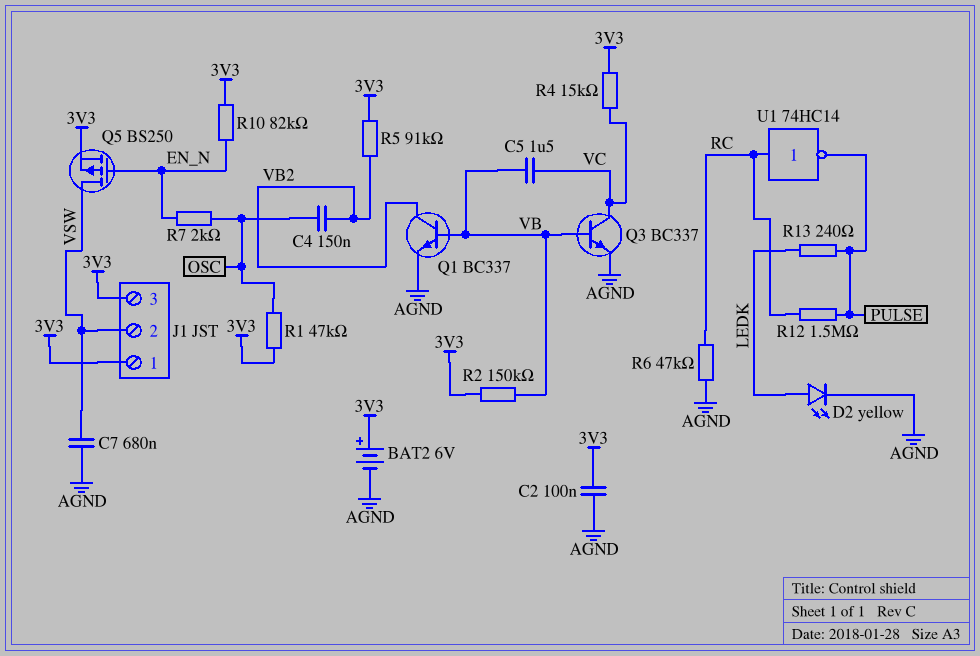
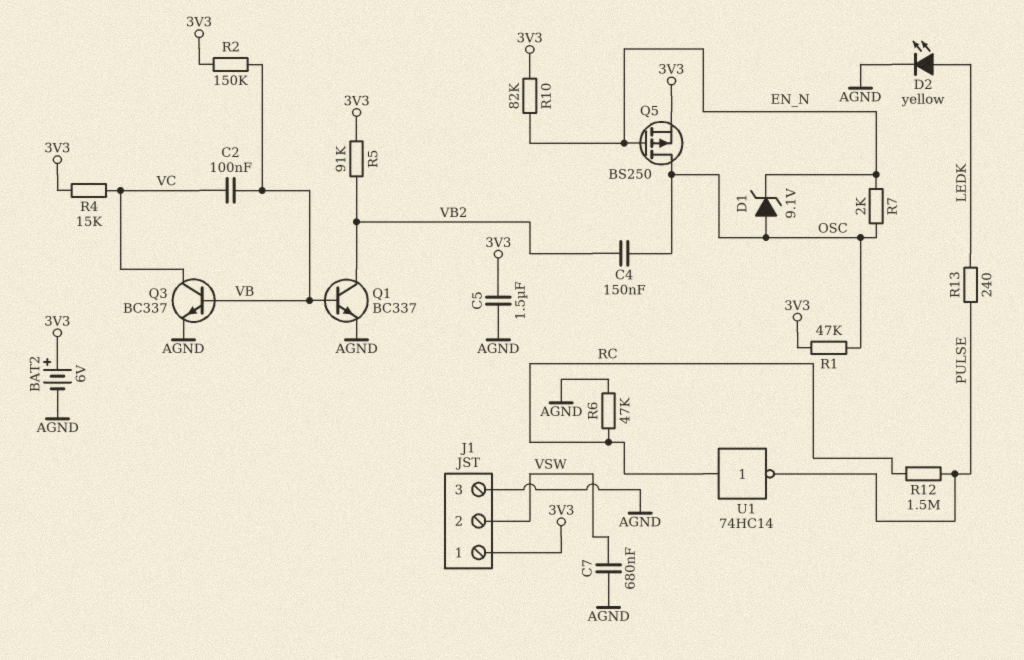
C2: 100nF (3V3, AGND) -> 100nF (VB, VC)
C5: 1.5uF (VB, VC) -> 1.5uF (3V3, AGND)
D1: none -> zener 9.1V (A OSC, K EN_N)
J1 pin 3: 3V3 -> AGND
Q5: PMOS BS250 (G EN_N, D VSW, S 3V3) -> PMOS BS250 (G EN_N, D OSC, S 3V3)

